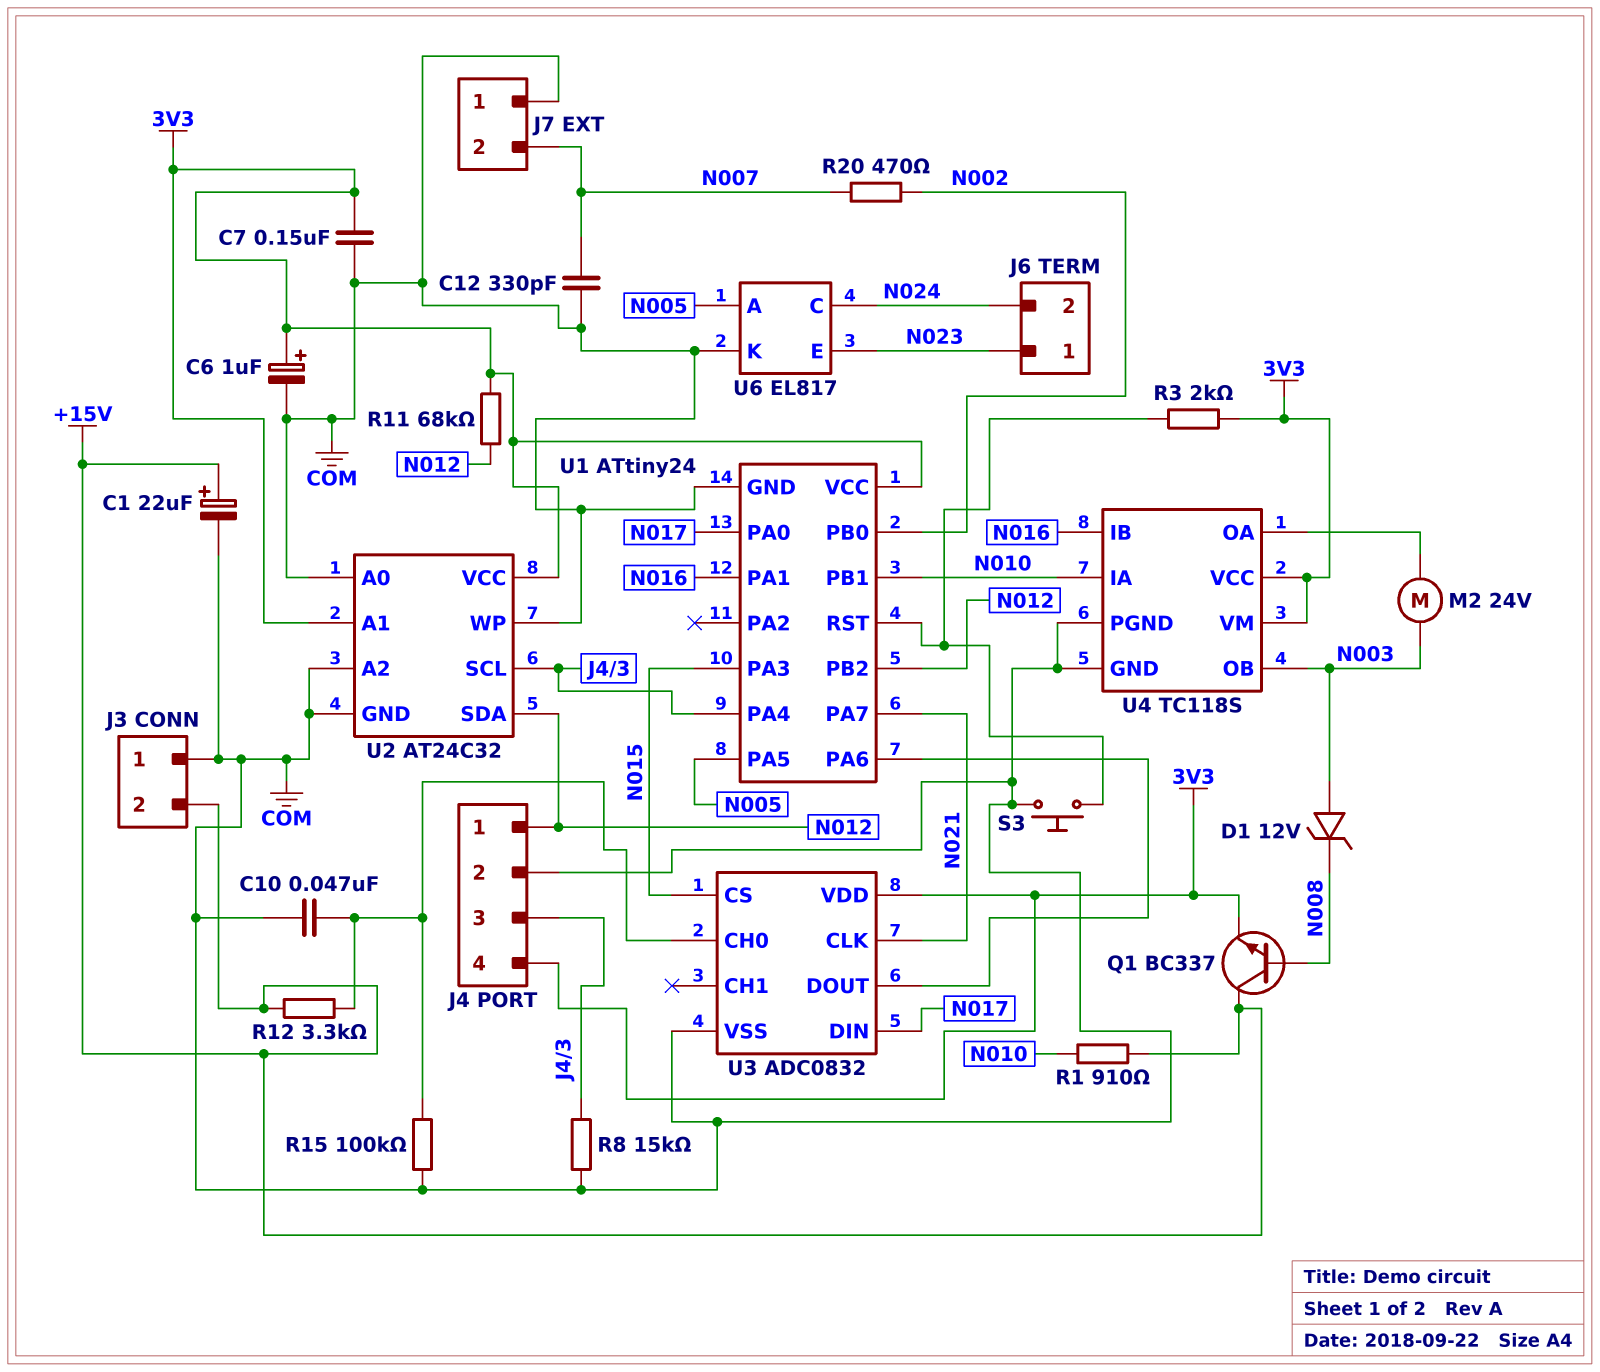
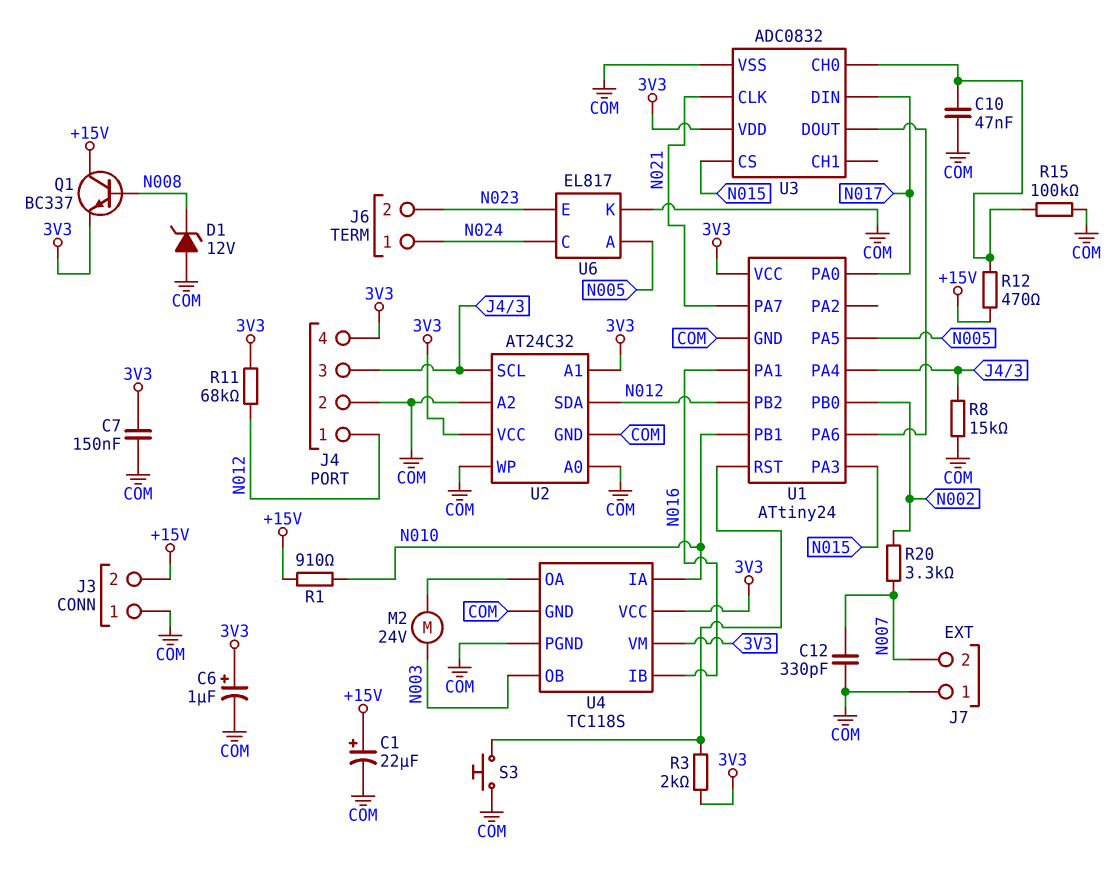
D1: zener 12V (A N003, K N008) -> zener 12V (A COM, K N008)
J6 pin 1: N023 -> N024
J6 pin 2: N024 -> N023
R12: 3.3k (+15V, U3/CH0) -> 470 (+15V, U3/CH0)
R20: 470 (N002, N007) -> 3.3k (N002, N007)

